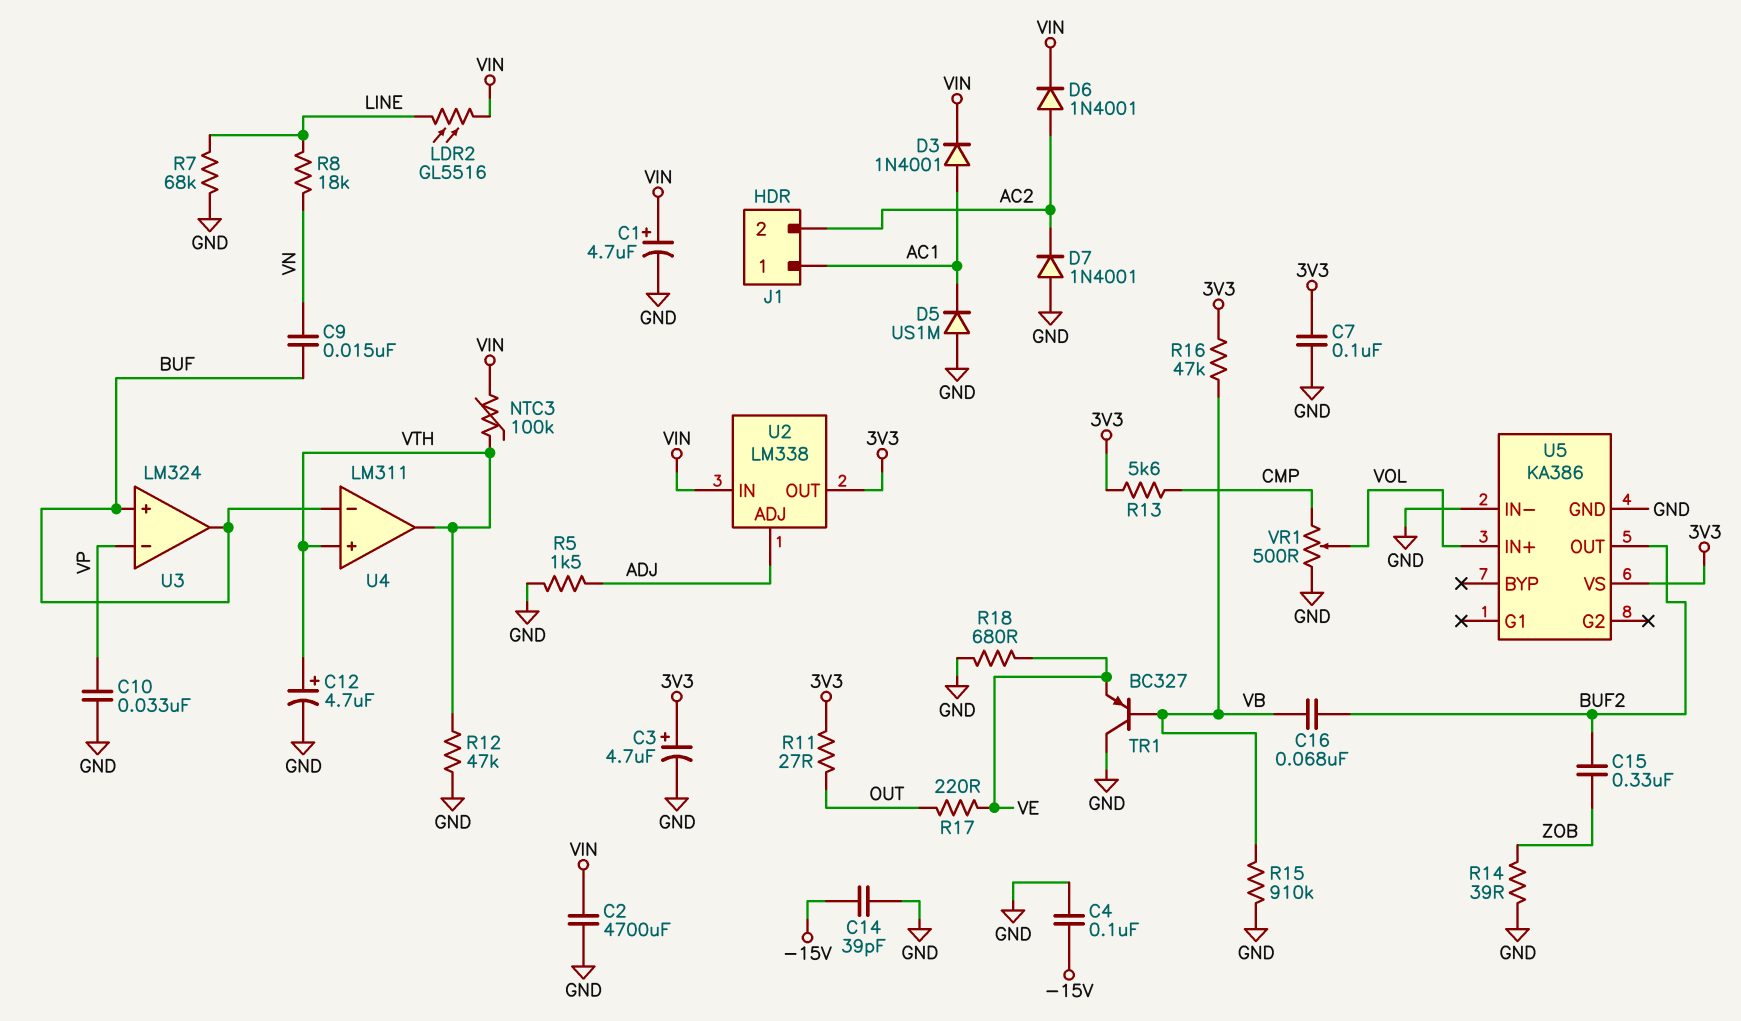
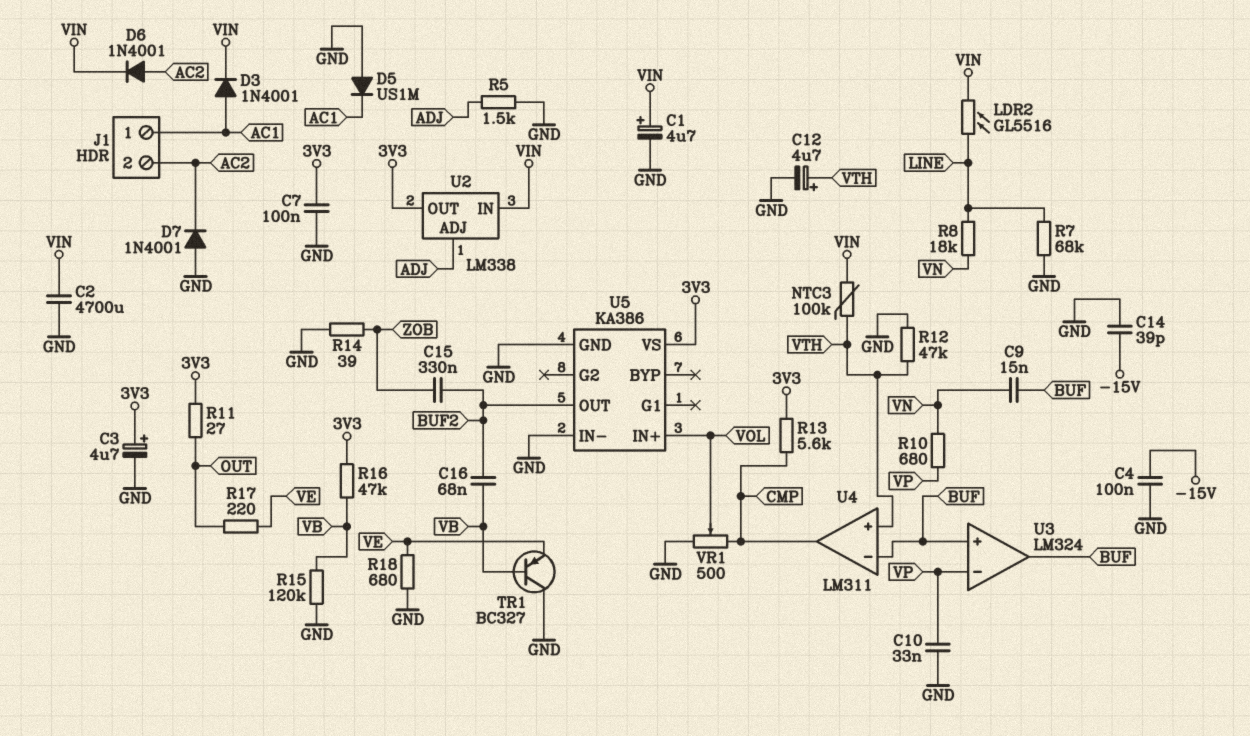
R10: none -> 680 (VN, VP)
R15: 910k (GND, VB) -> 120k (GND, VB)
U4 pin out: VTH -> CMP

